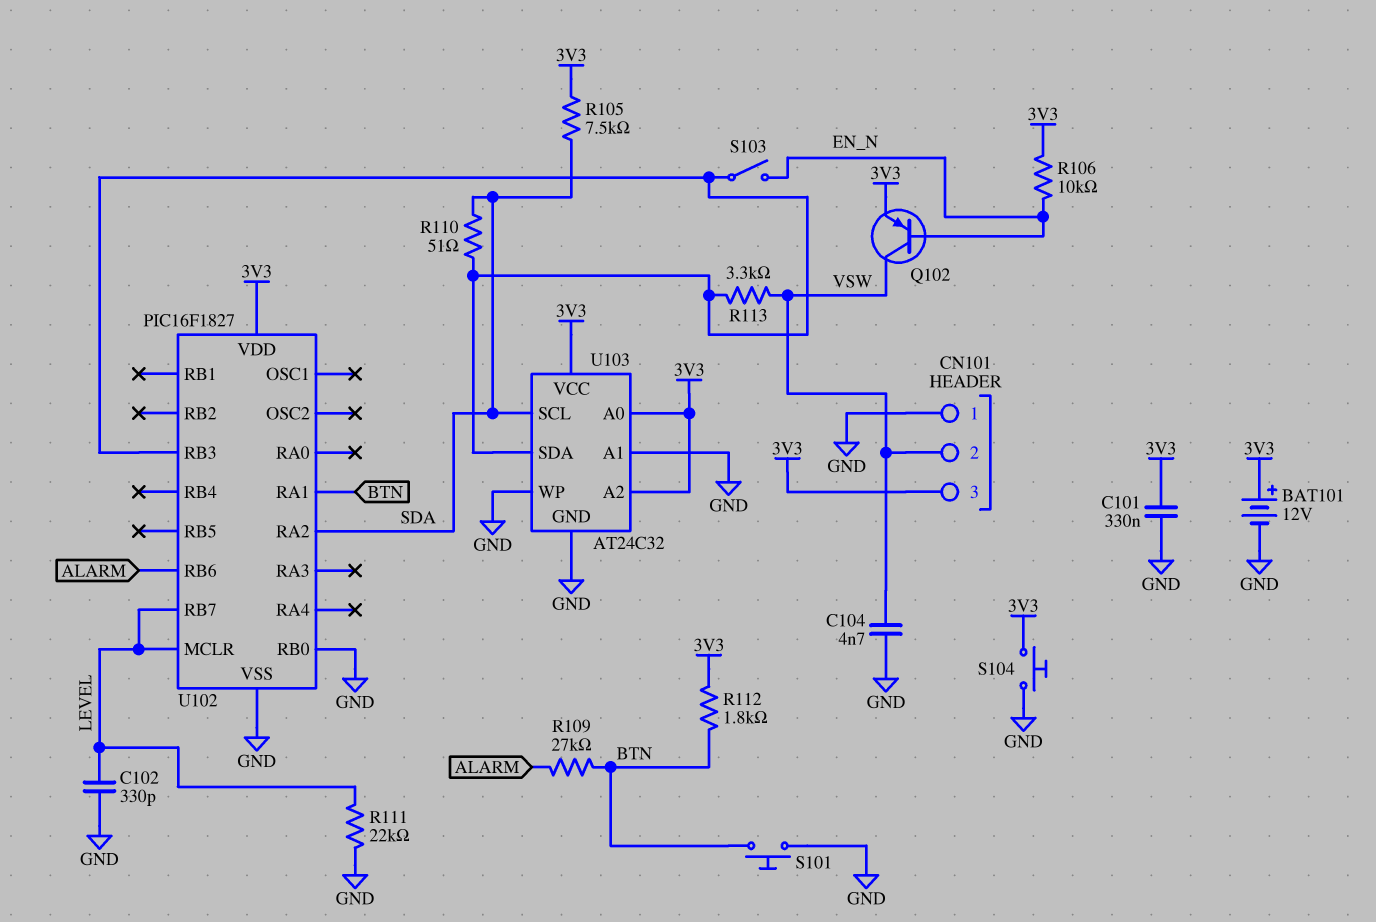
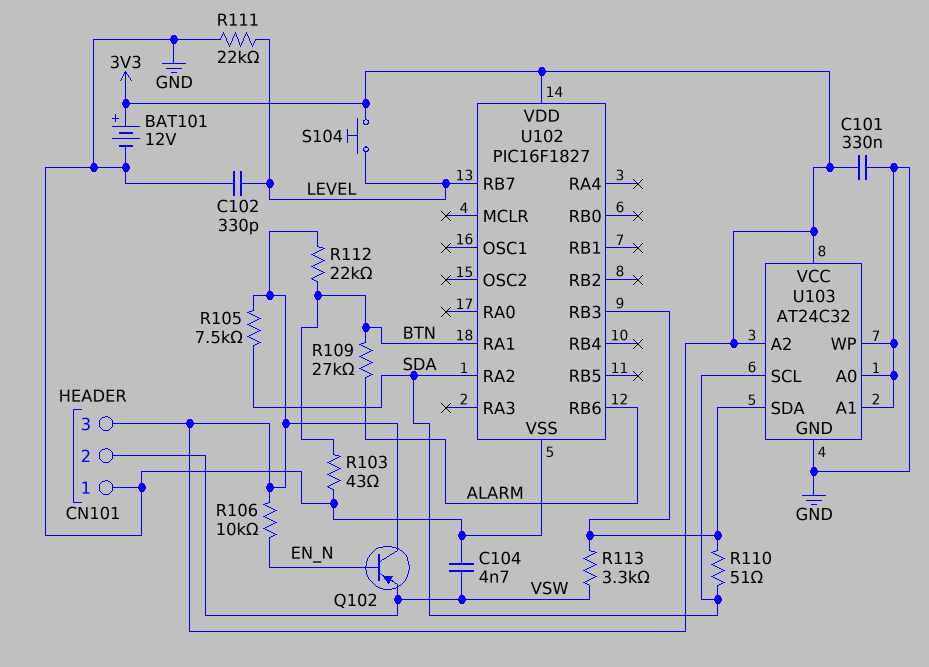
Q102: PNP (B EN_N, C VSW, E 3V3) -> PNP (B EN_N, C 3V3, E VSW)
R103: none -> 43 (BTN, GND)
R112: 1.8k (3V3, BTN) -> 22k (3V3, BTN)
S101: button (BTN, GND) -> none
S103: switch (EN_N, U102/RB3) -> none
S104: button (3V3, GND) -> button (3V3, LEVEL)
U102 pin MCLR: LEVEL -> none
U102 pin RB0: GND -> none
U103 pin A0: 3V3 -> GND

